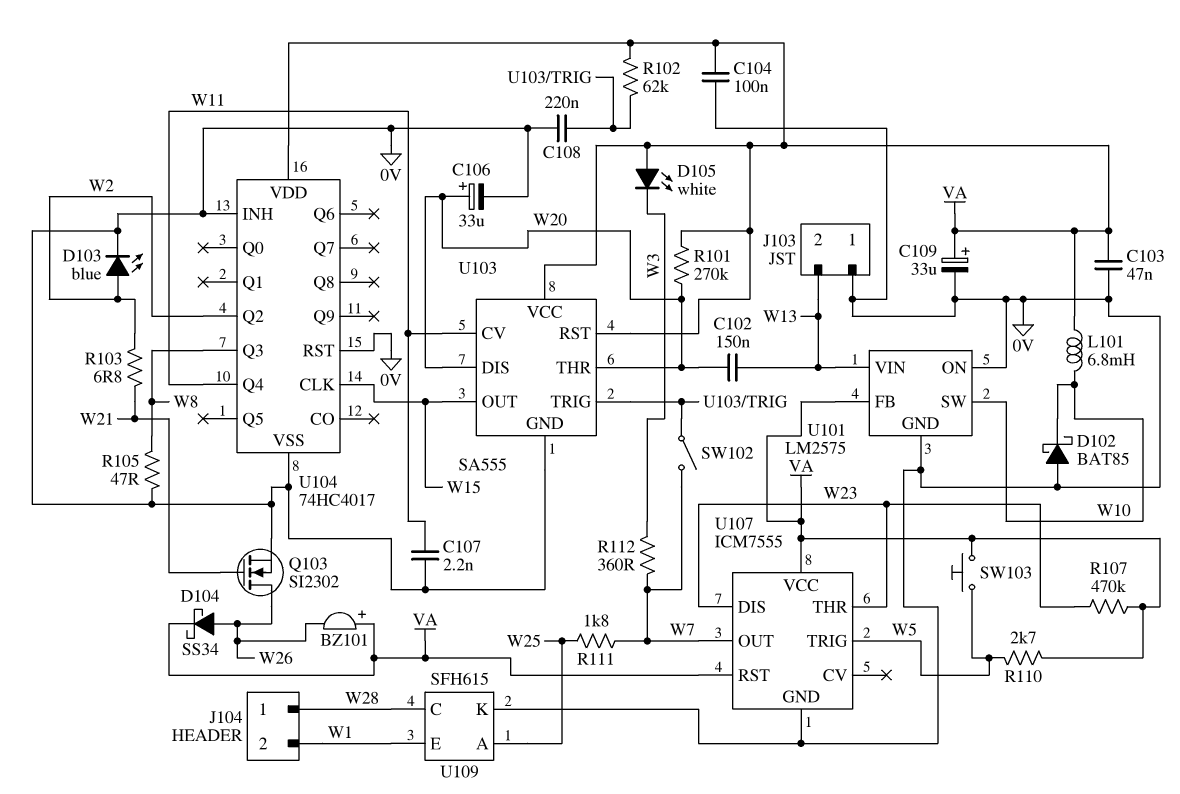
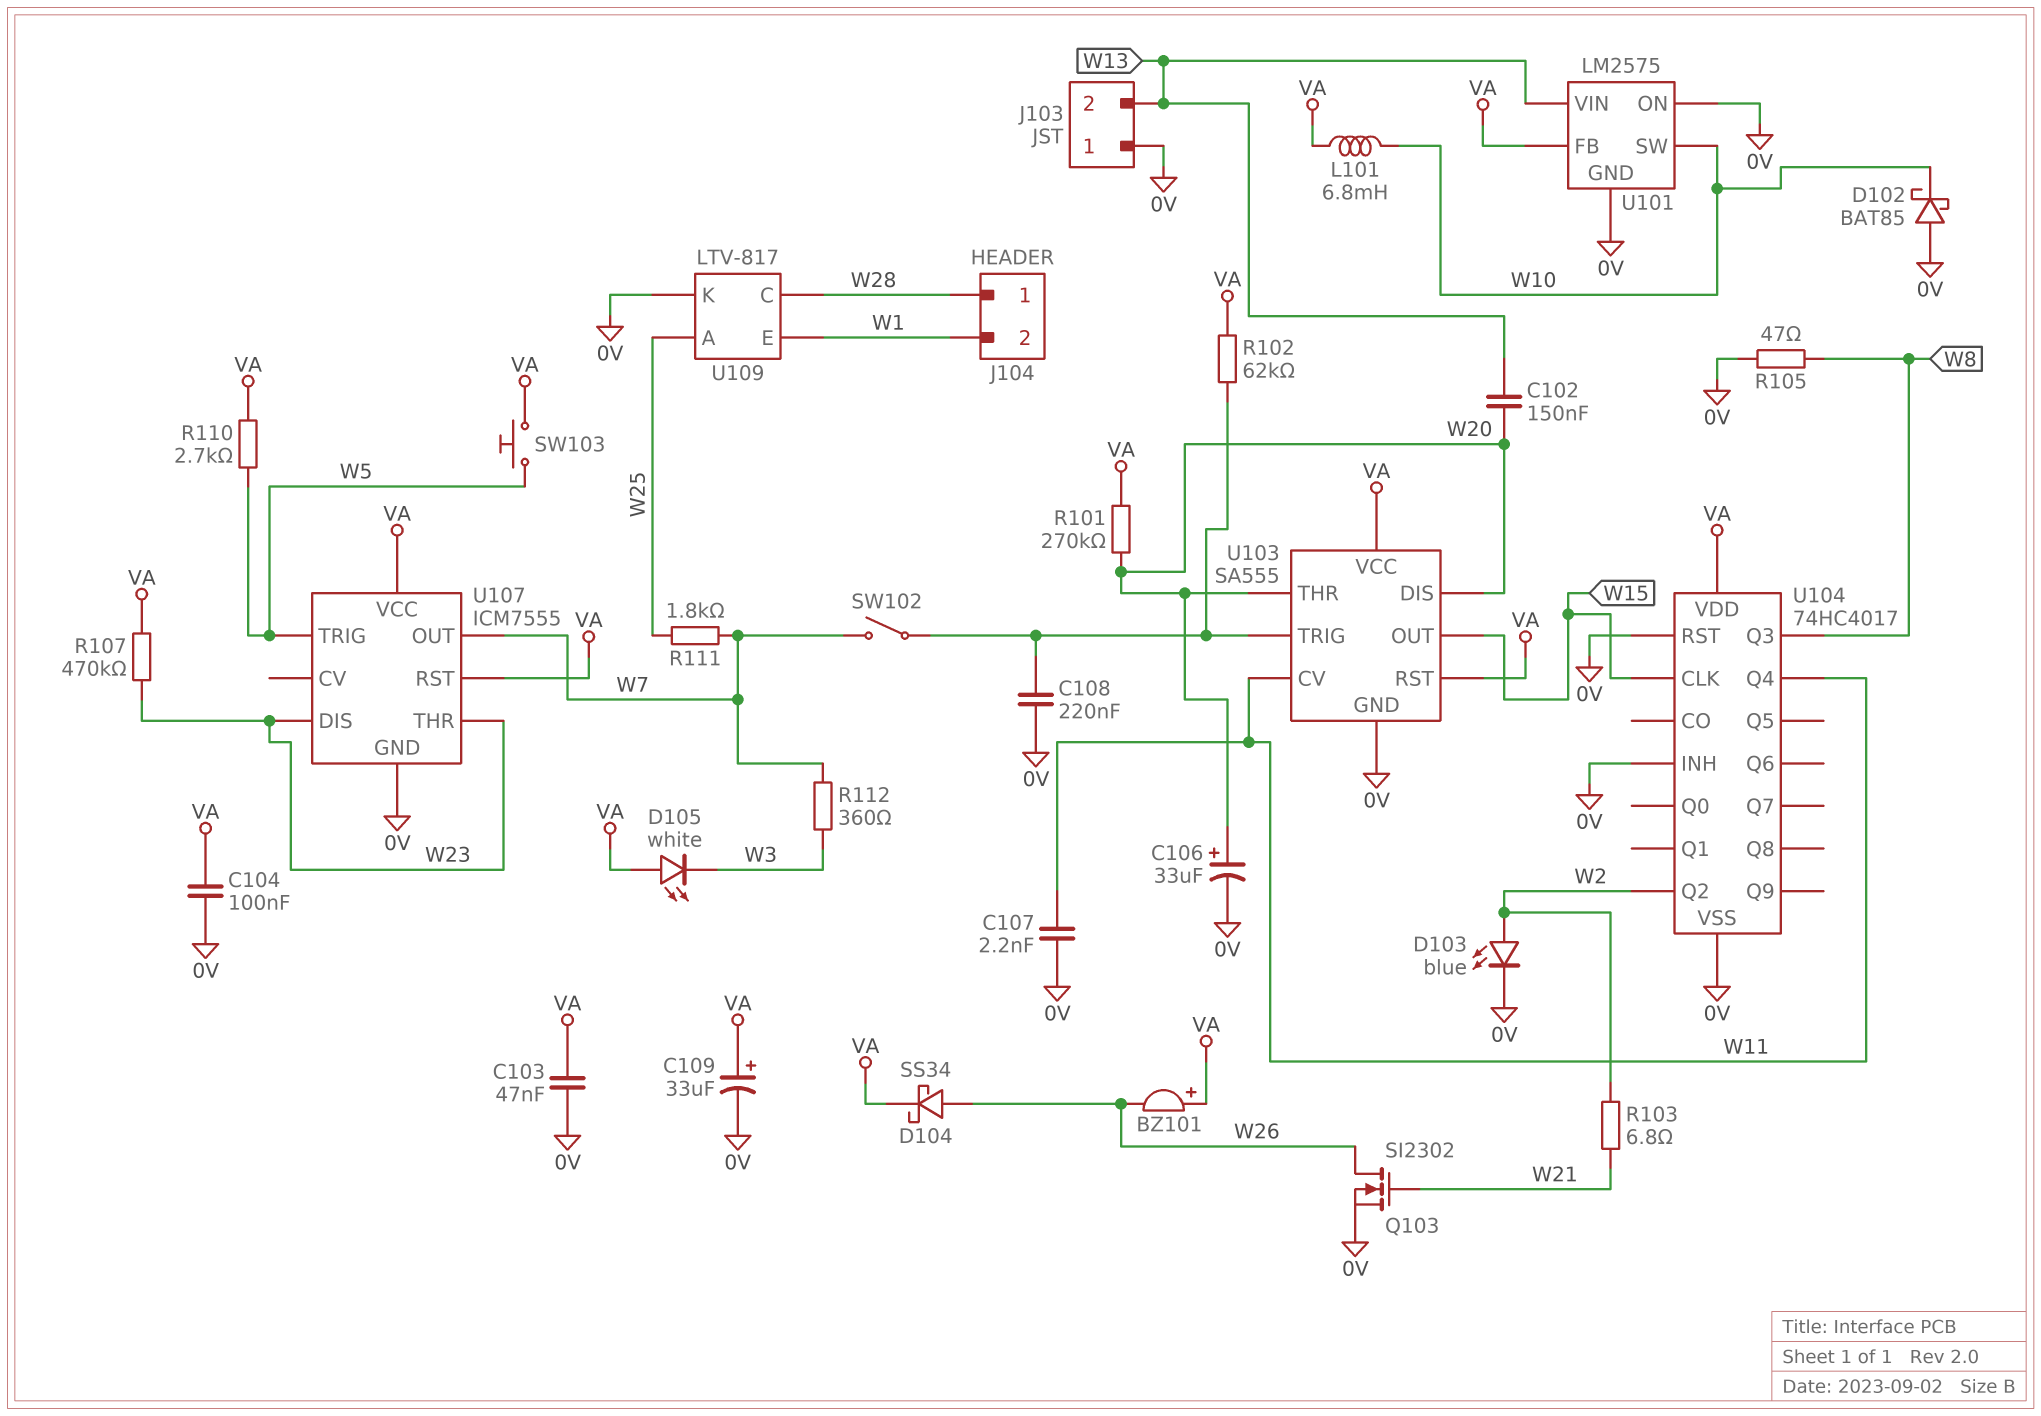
U109: SFH615 -> LTV-817

